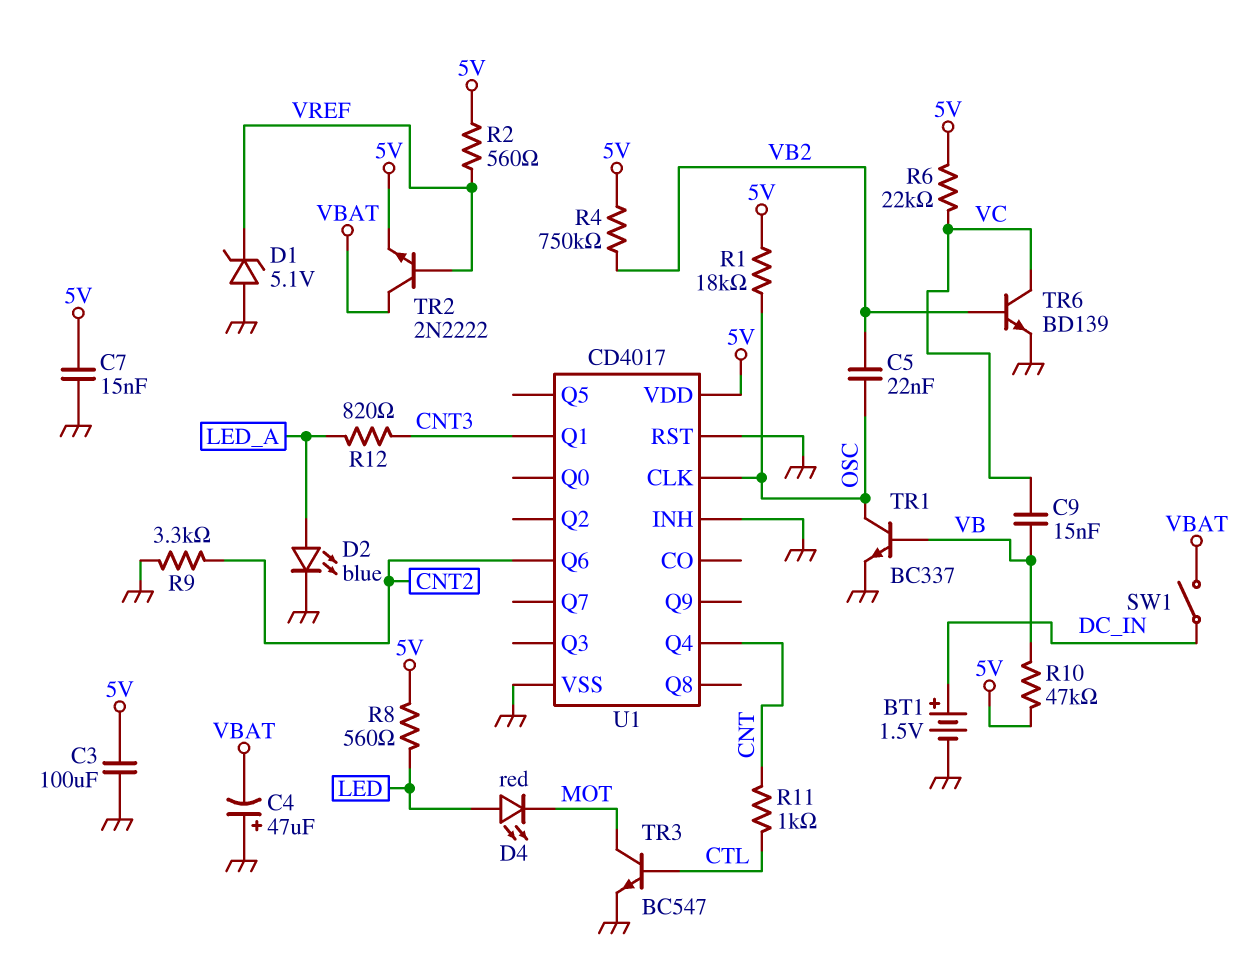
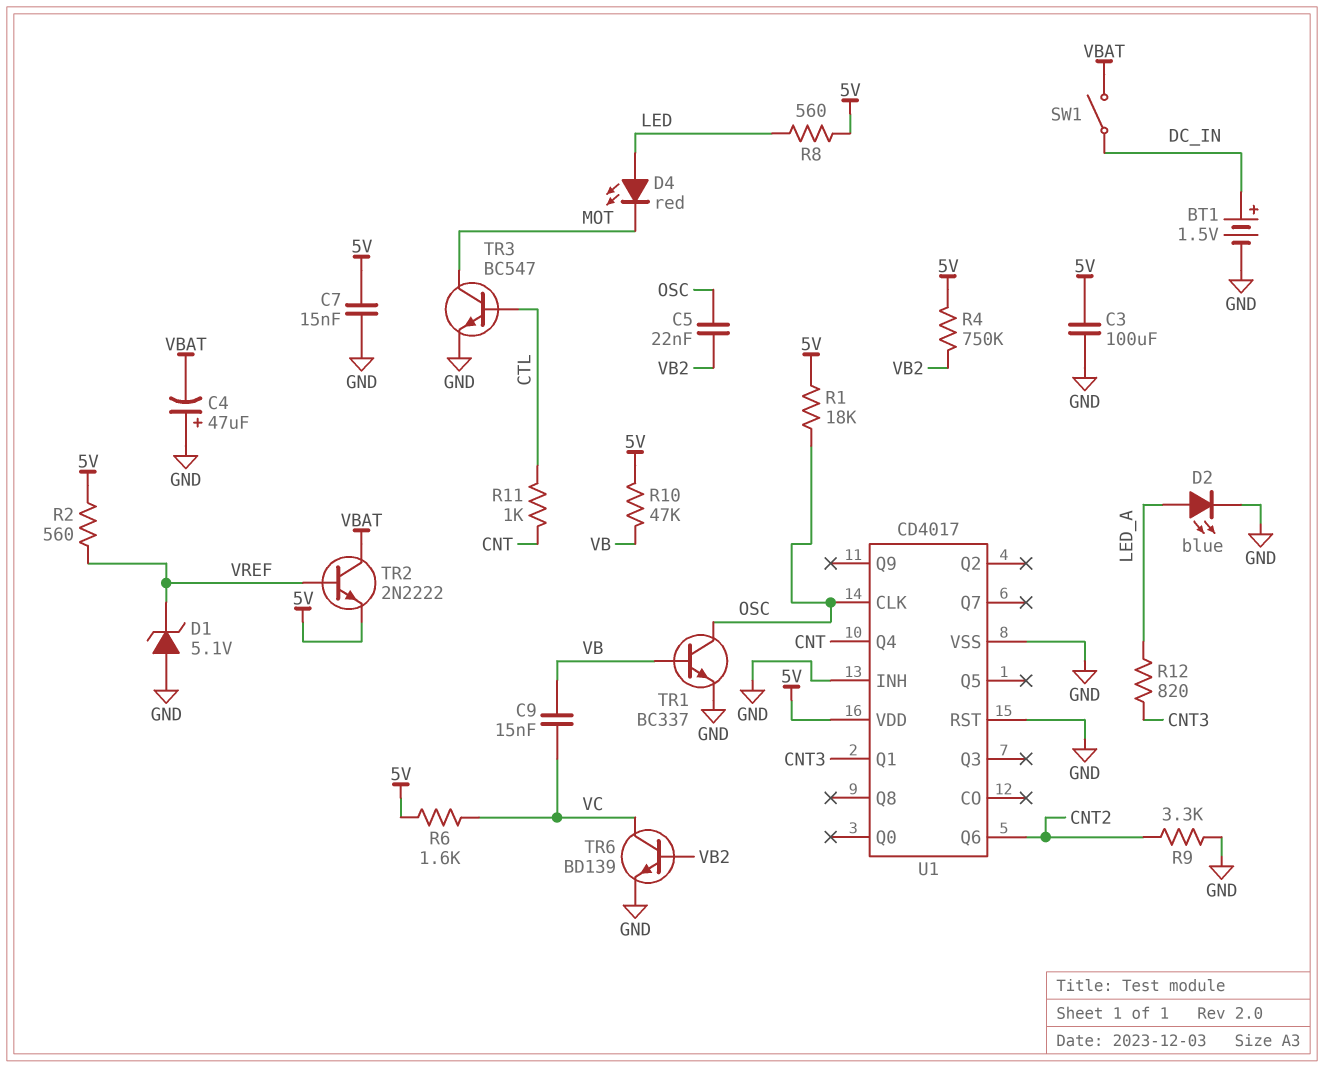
R6: 22k (5V, VC) -> 1.6k (5V, VC)

